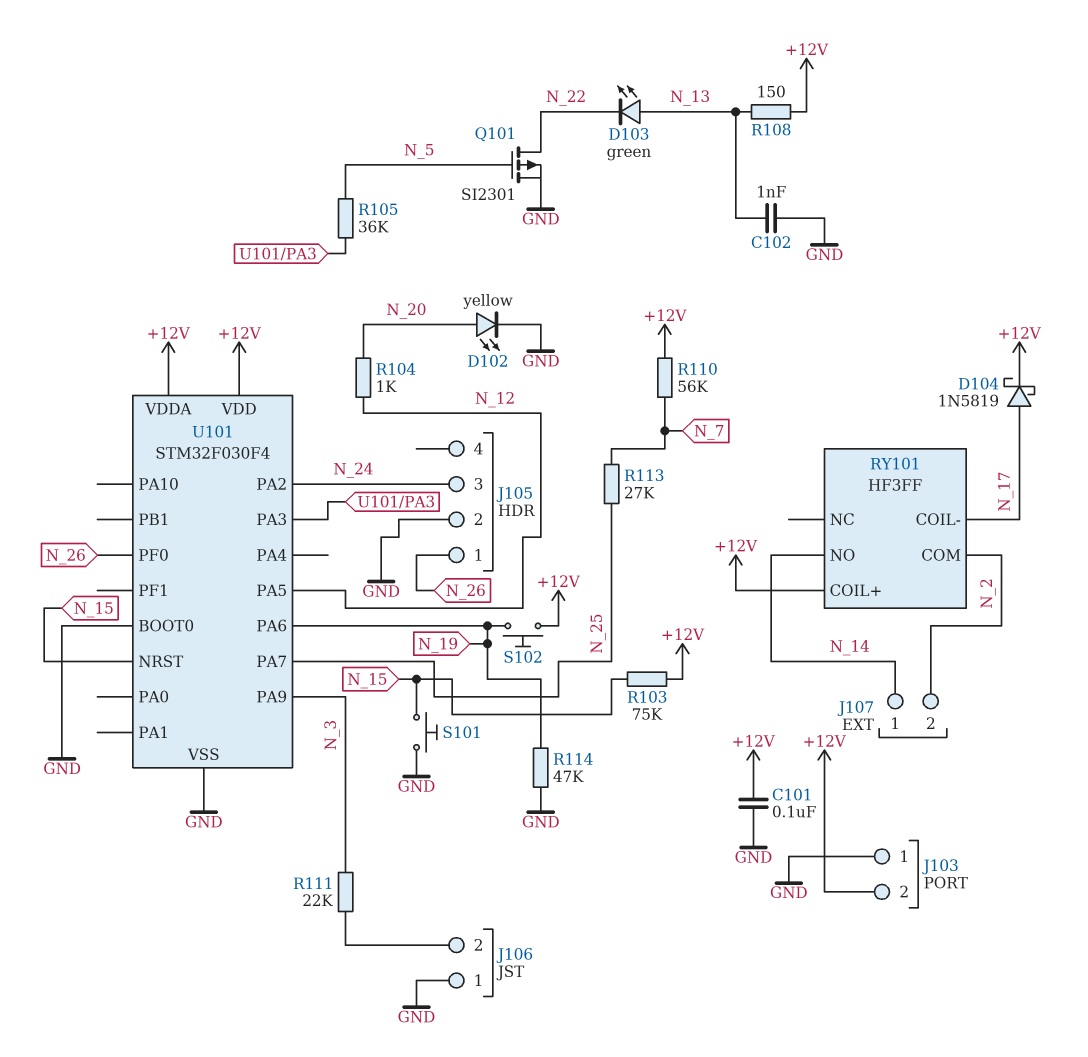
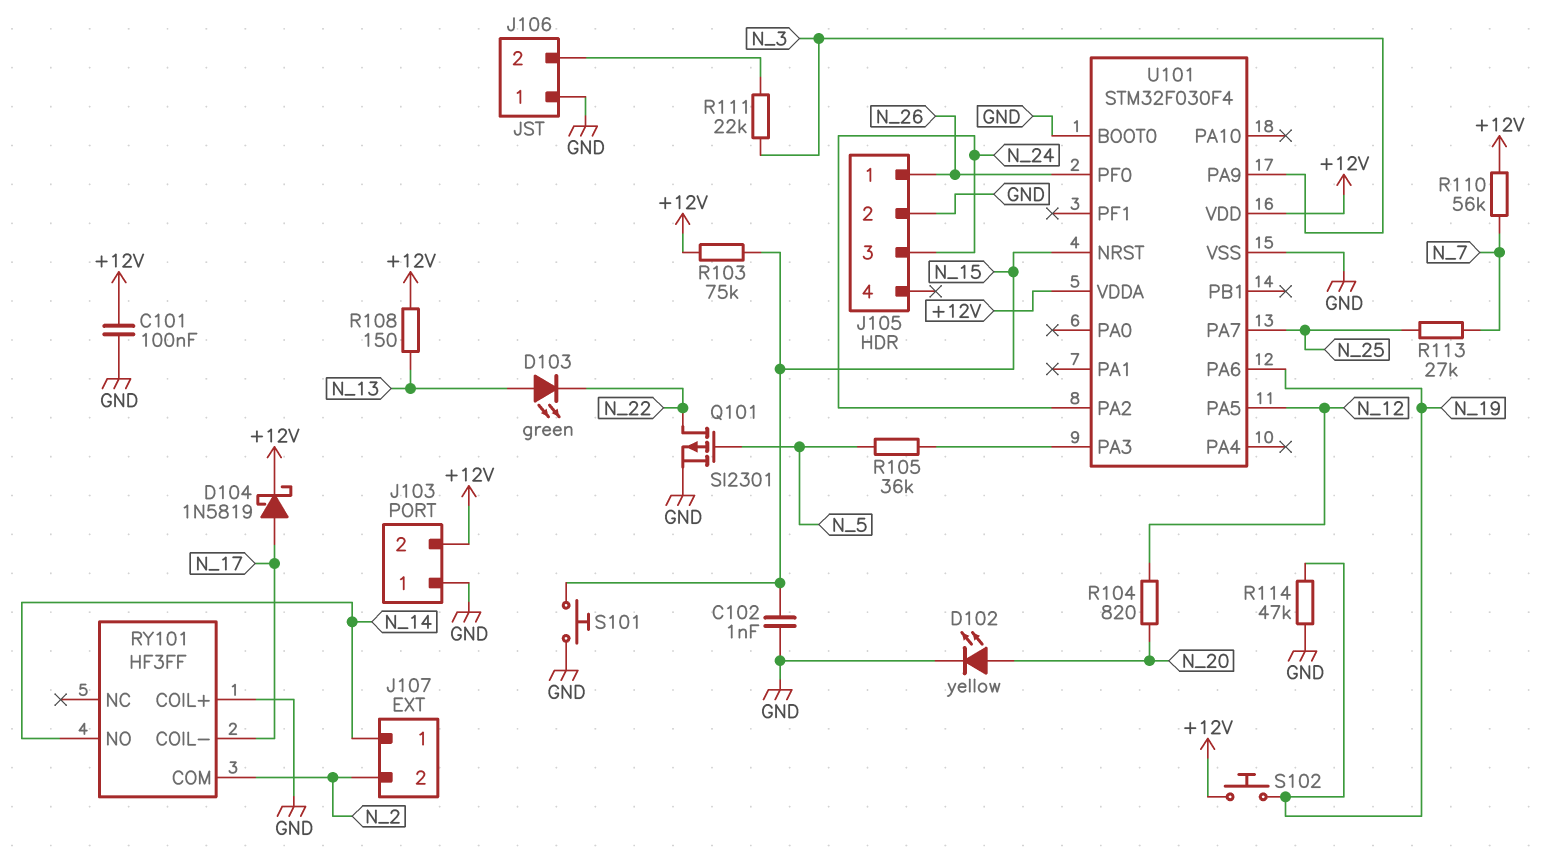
C102: 1nF (GND, N_13) -> 1nF (GND, N_15)
R104: 1k (N_12, N_20) -> 820 (N_12, N_20)
RY101 pin COIL+: +12V -> GND

